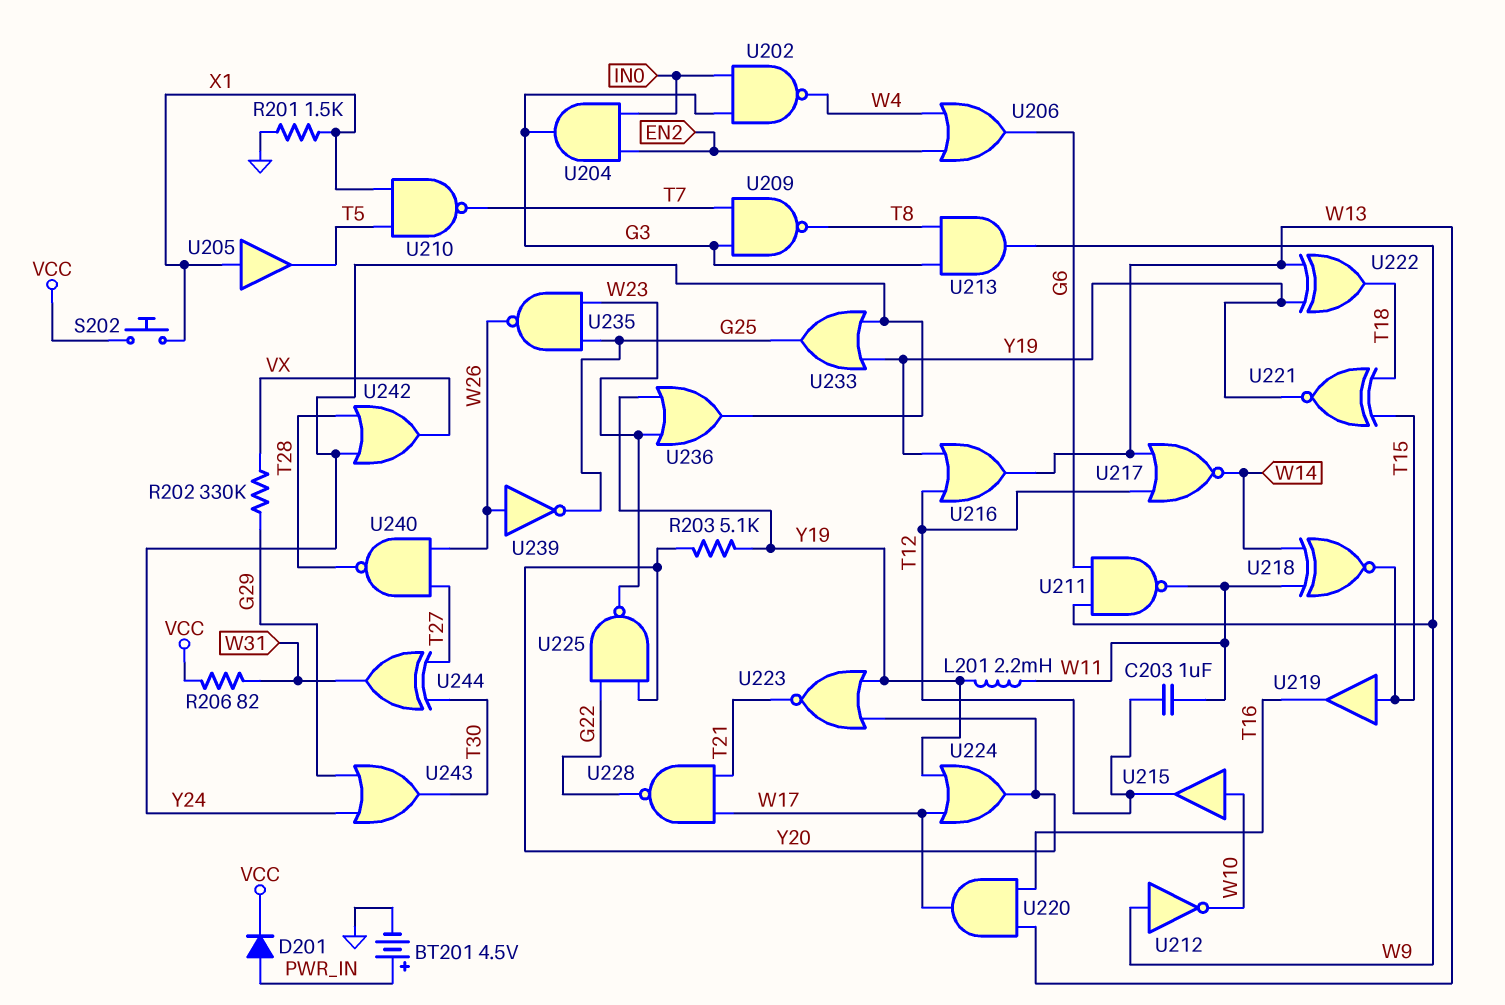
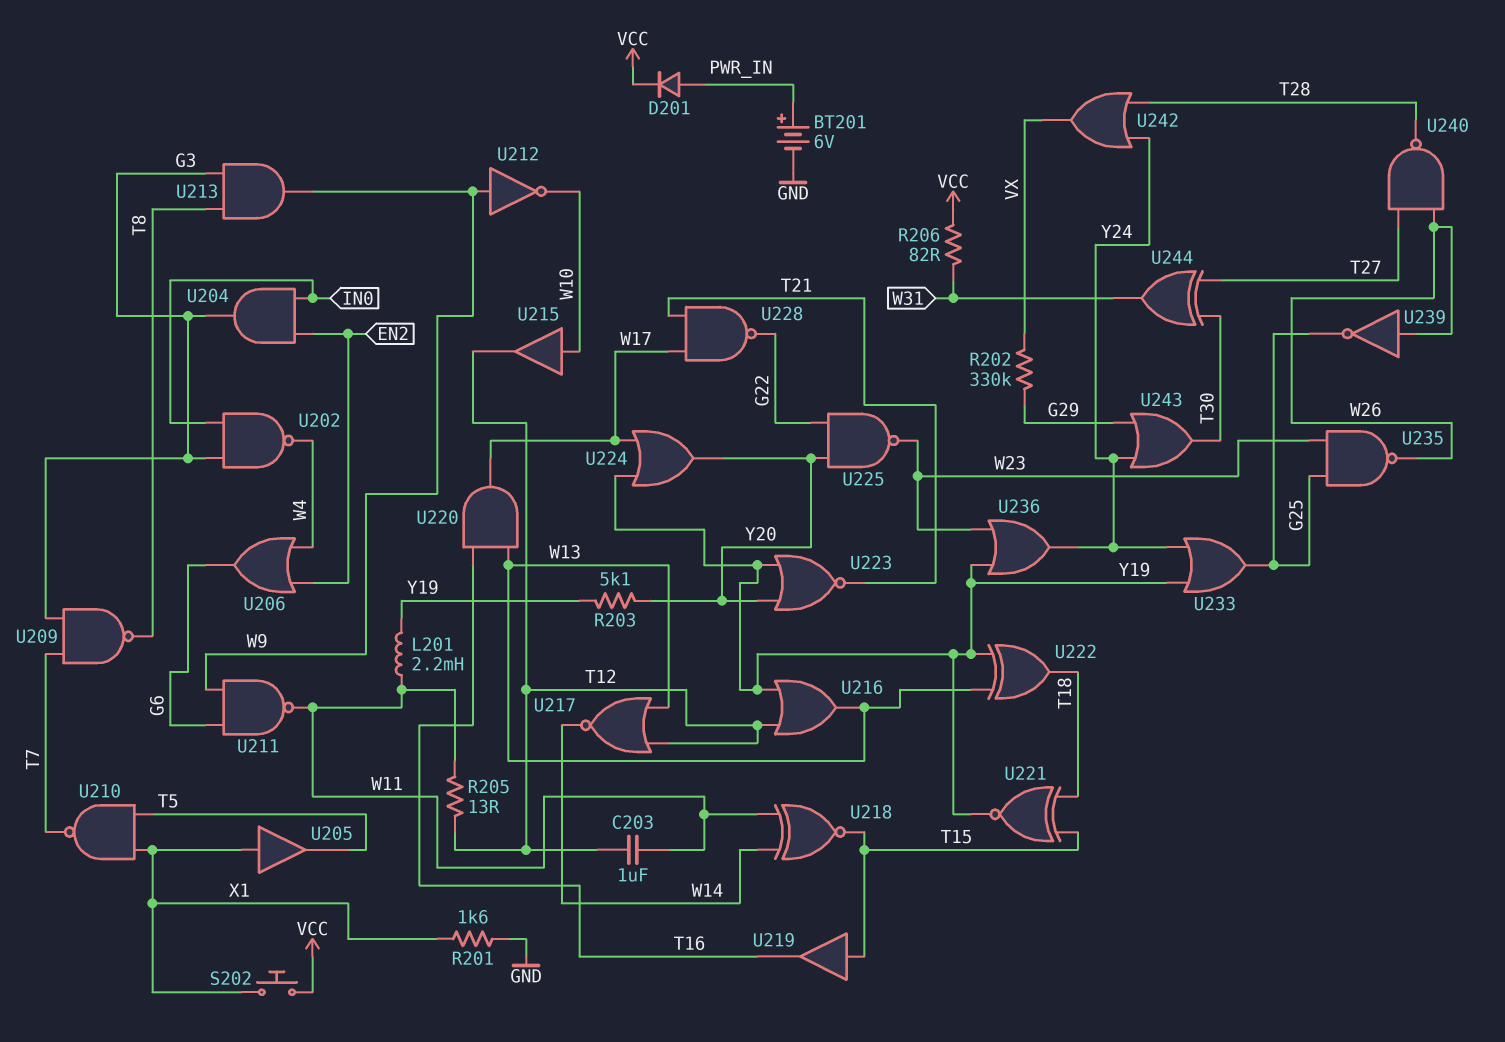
BT201: 4.5V (plus PWR_IN, minus GND) -> 6V (plus PWR_IN, minus GND)
R201: 1.5k (GND, X1) -> 1.6k (GND, X1)
R205: none -> 13 (T12, W11)

